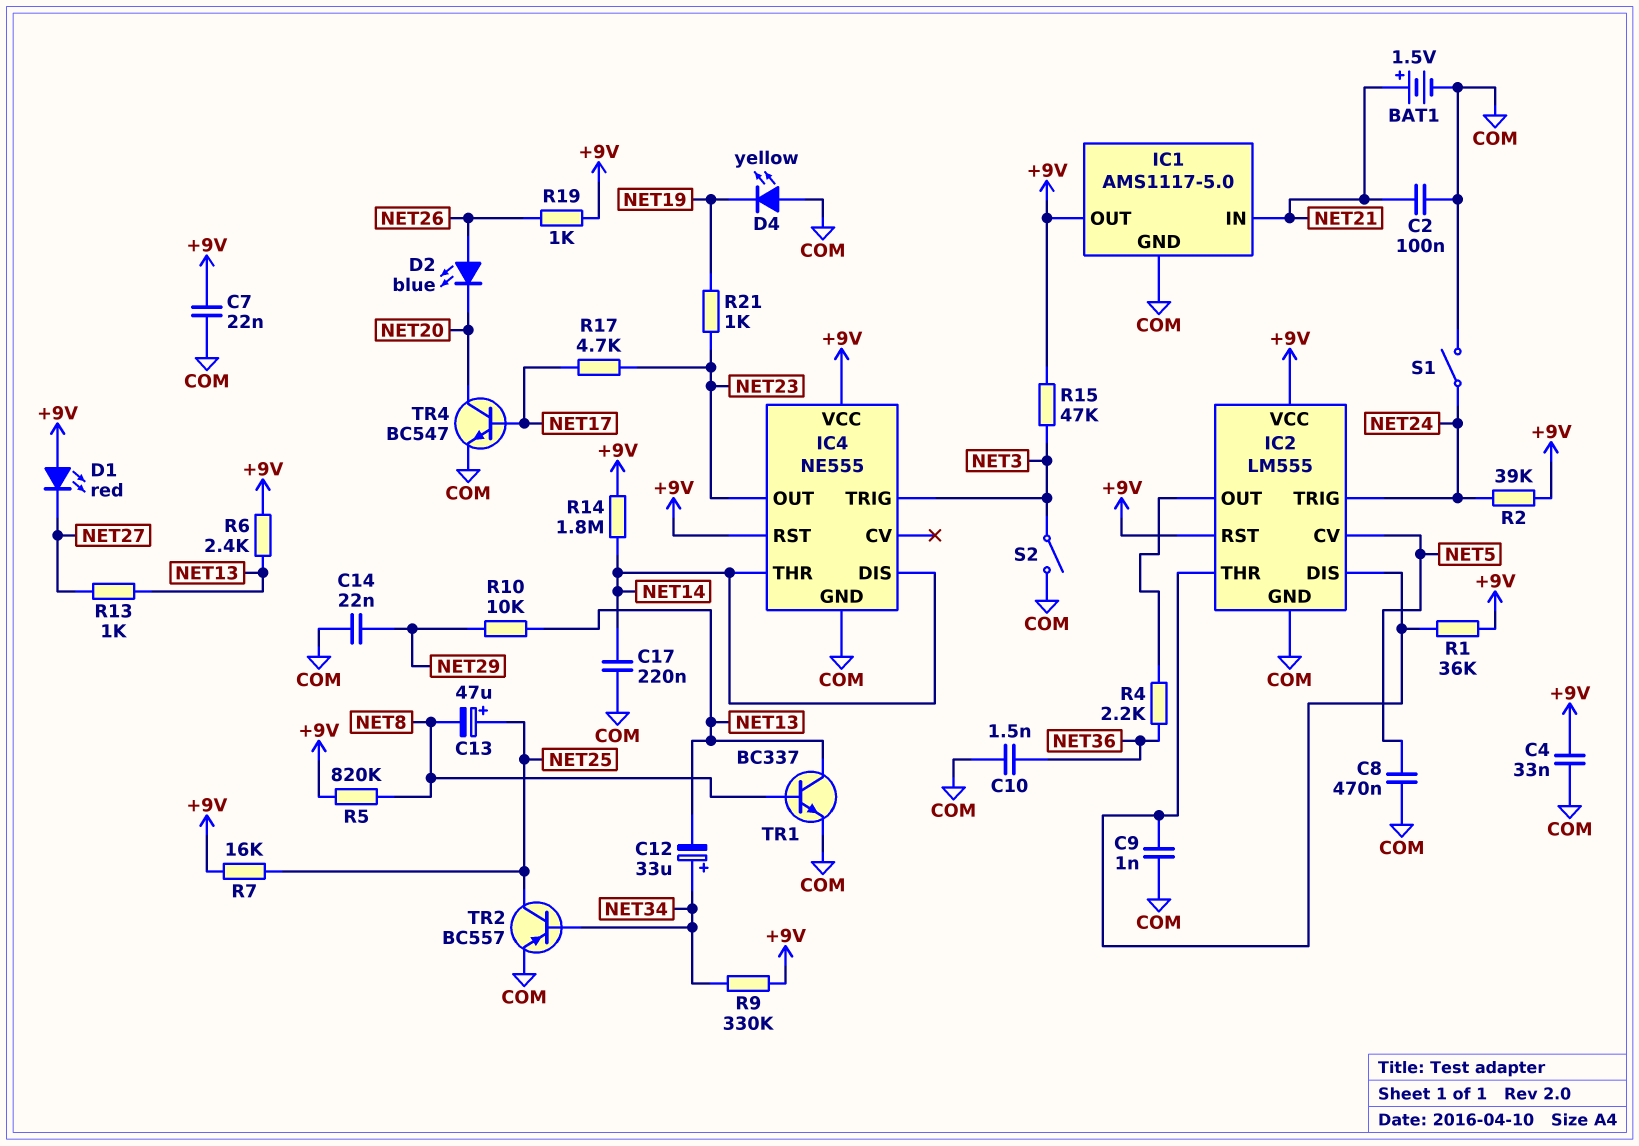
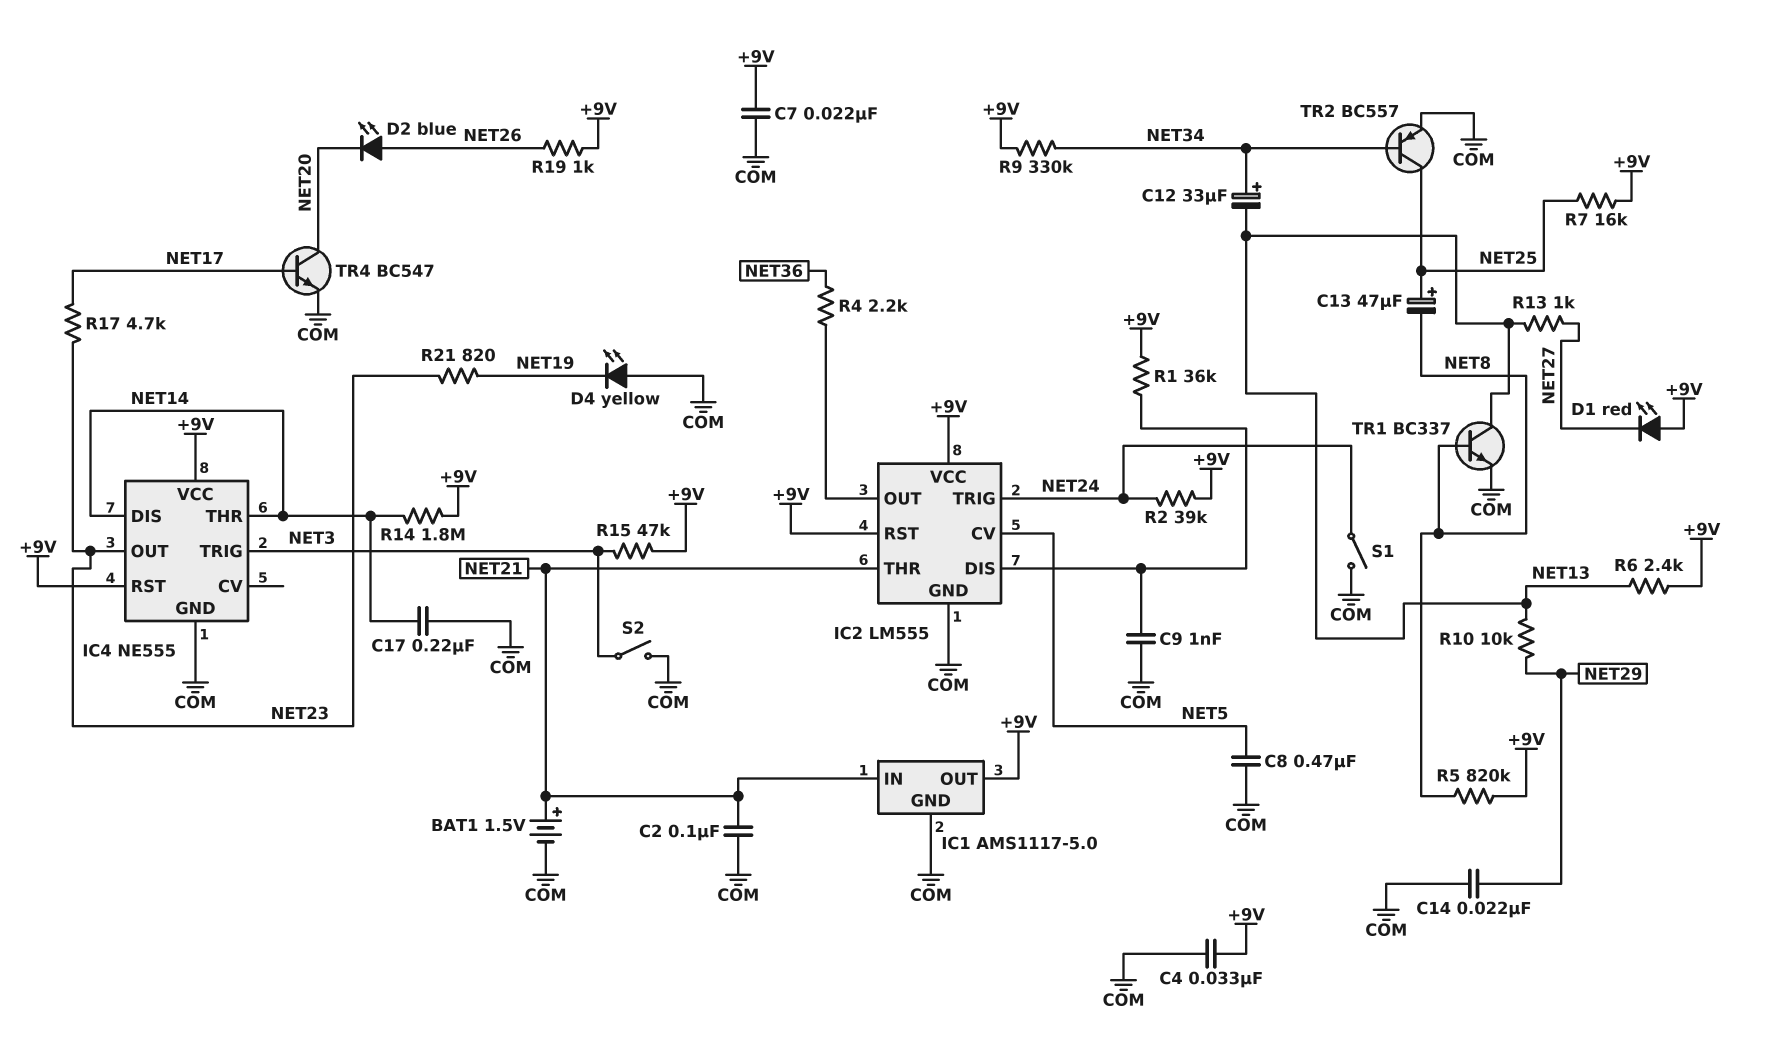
C10: 1.5nF (COM, NET36) -> none
IC2 pin THR: IC2/DIS -> NET21
R21: 1k (NET19, NET23) -> 820 (NET19, NET23)

